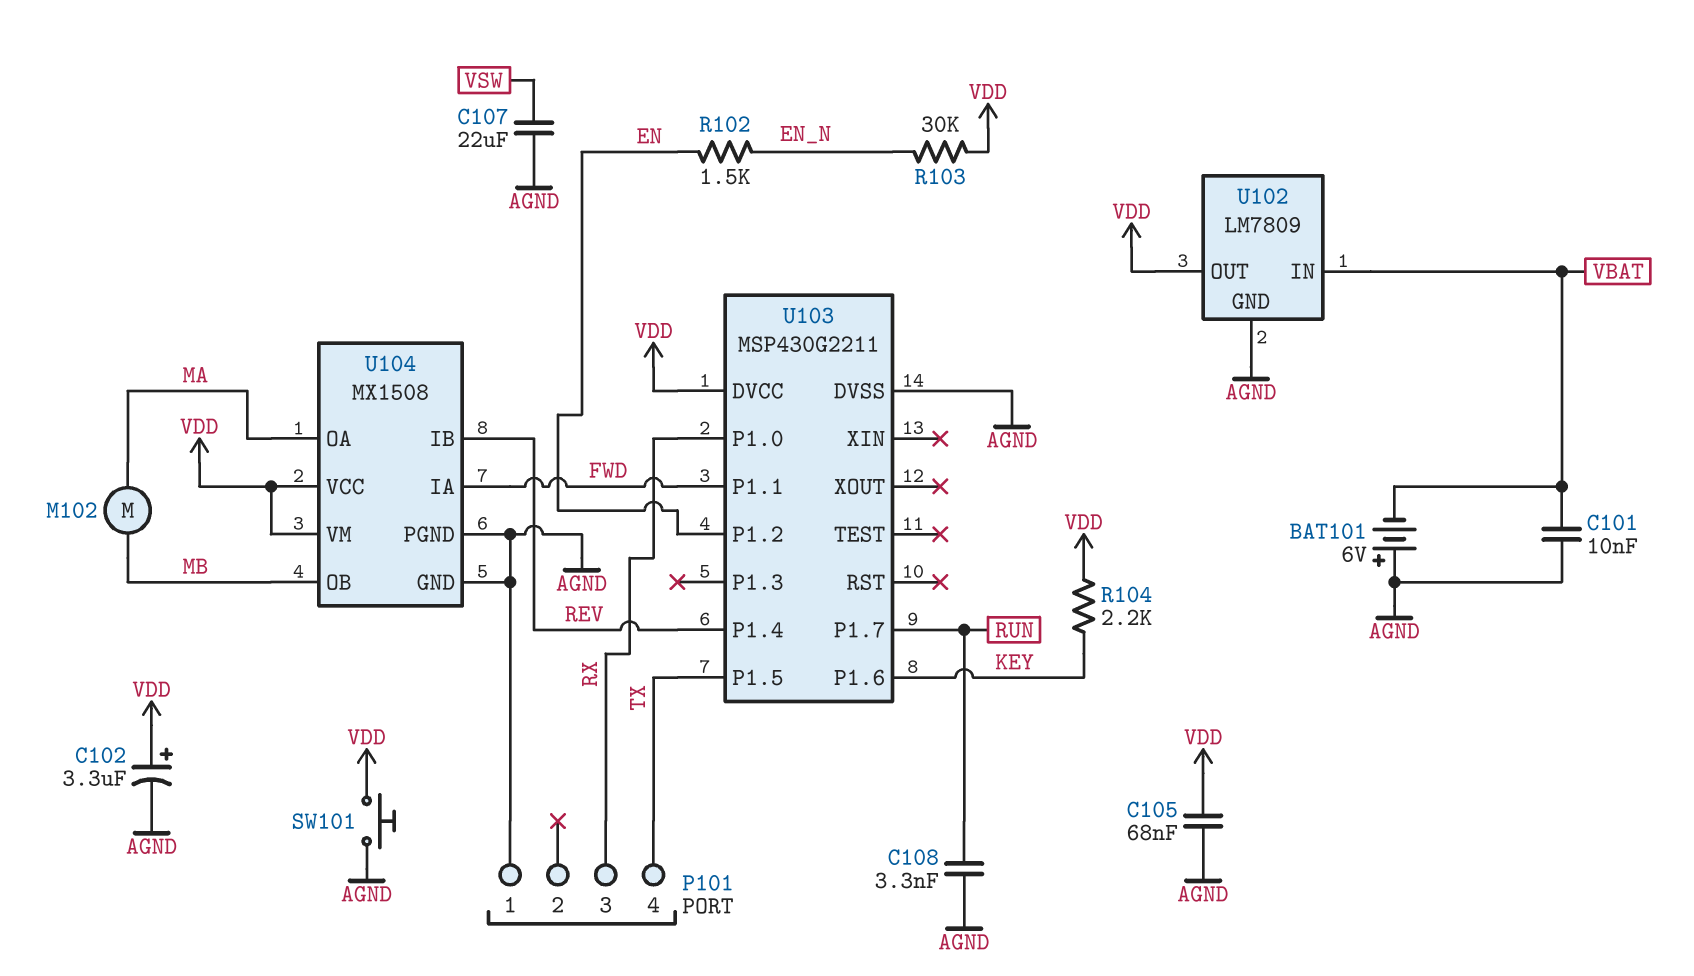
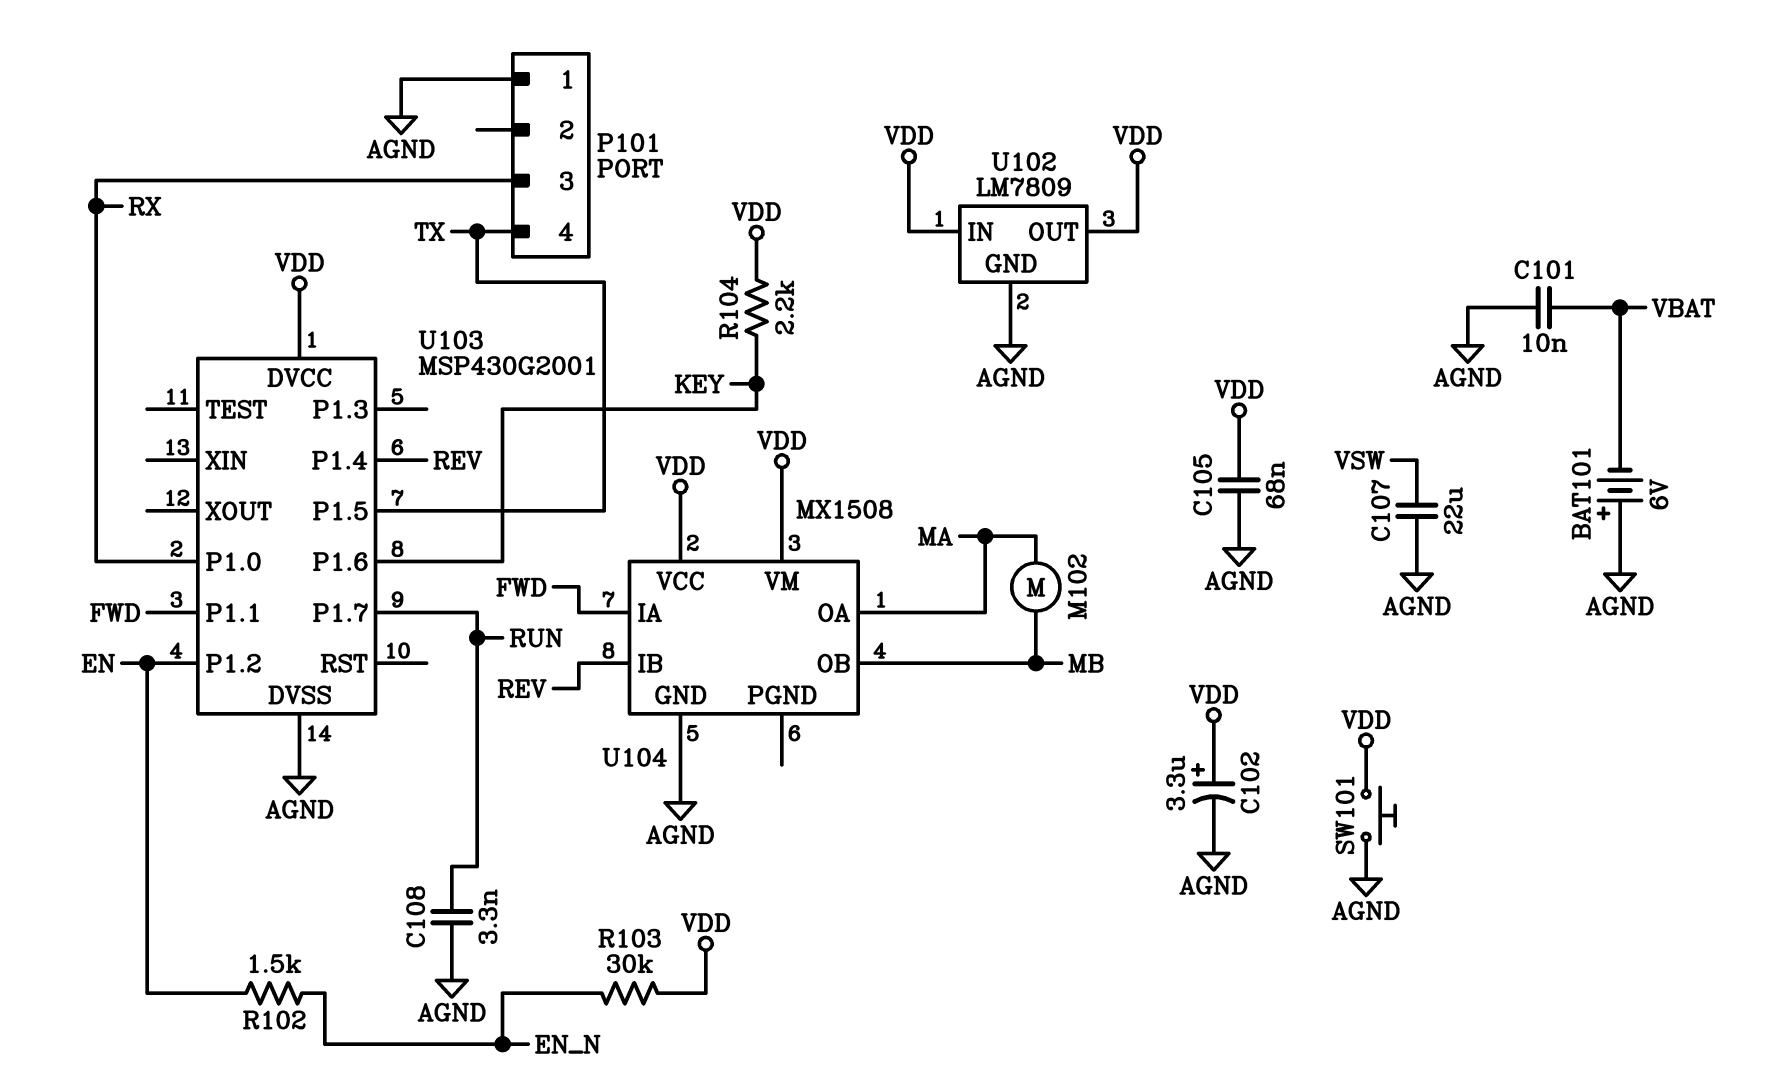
U102 pin IN: VBAT -> VDD
U103: MSP430G2211 -> MSP430G2001
U104 pin PGND: AGND -> none

